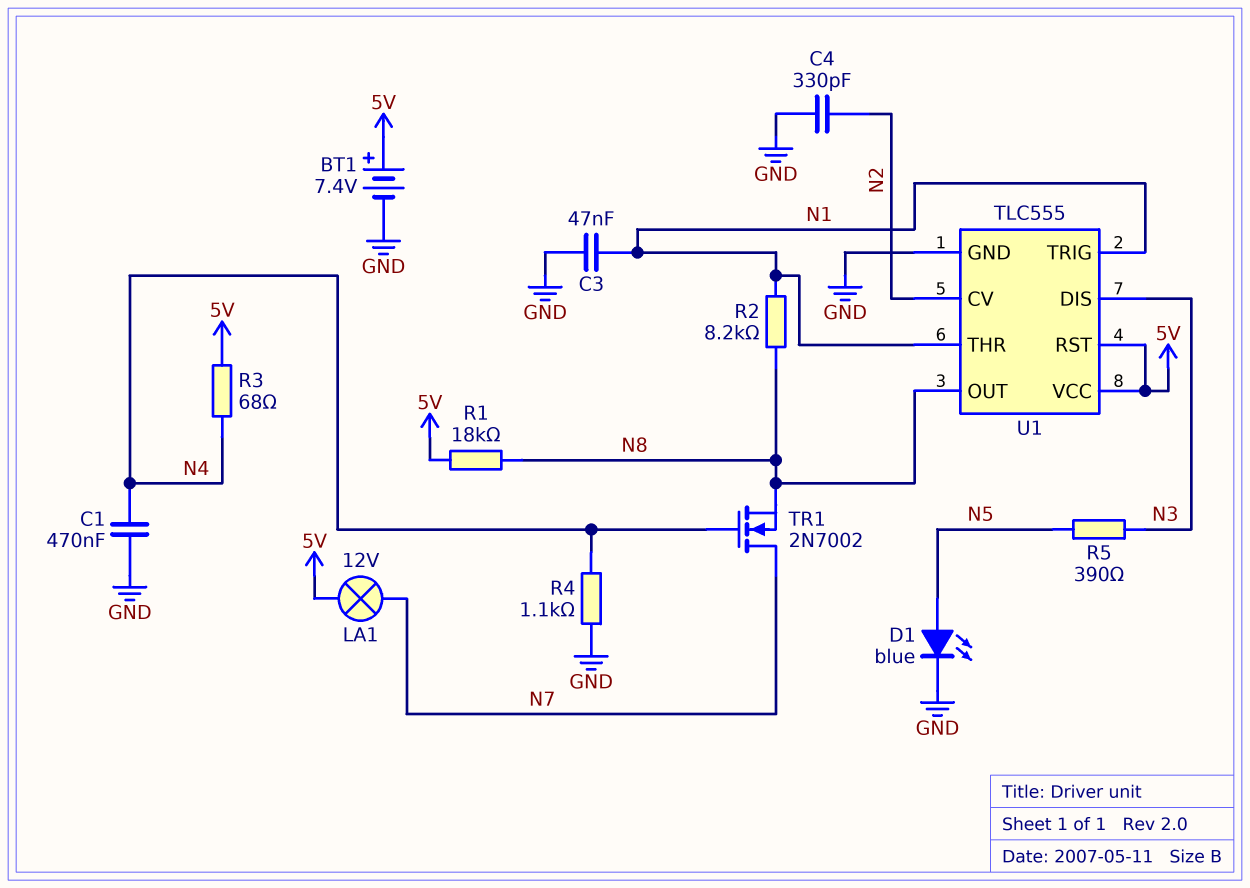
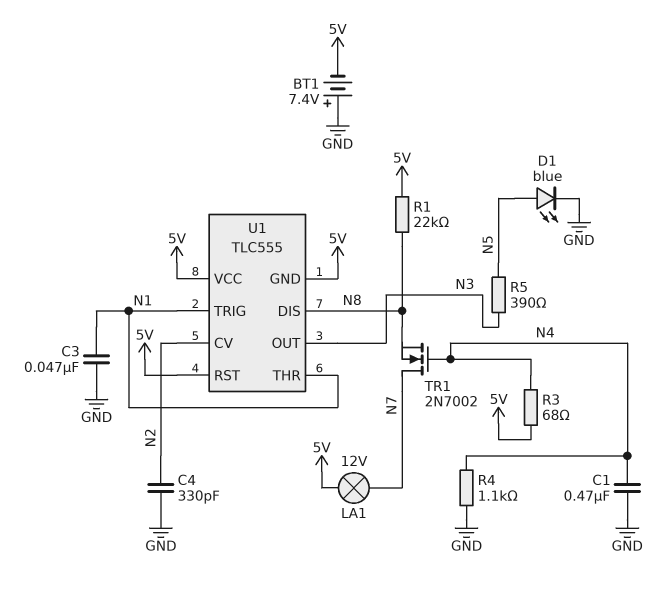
BT1: 7.4V (plus 5V, minus GND) -> 7.4V (plus GND, minus 5V)
R1: 18k (5V, N8) -> 22k (5V, N8)
R2: 8.2k (N1, N8) -> none
U1 pin DIS: N3 -> N8
U1 pin GND: GND -> 5V
U1 pin OUT: N8 -> N3

